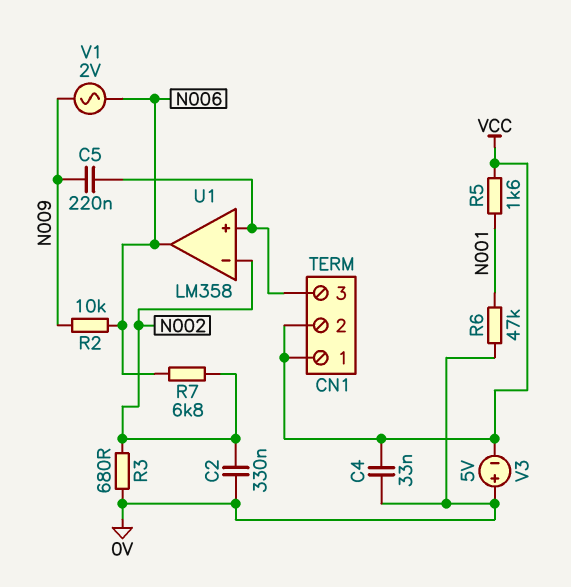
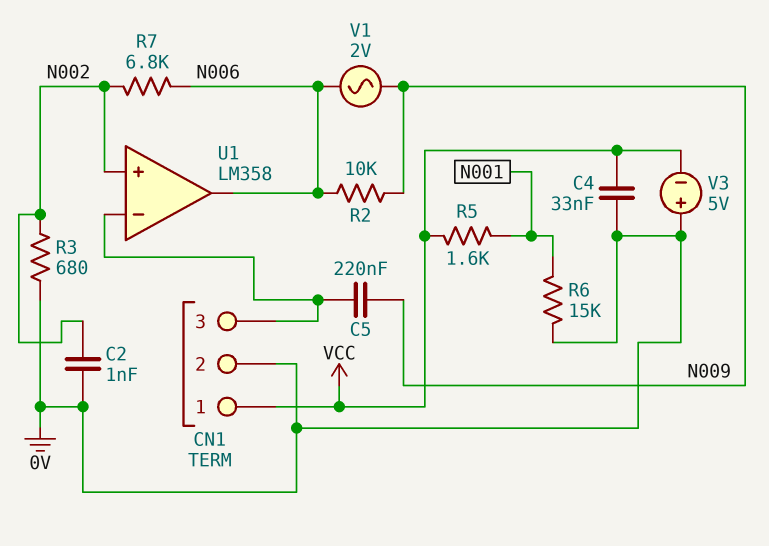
C2: 330nF (0V, N002) -> 1nF (0V, N002)
CN1 pin 2: VCC -> 0V
R6: 47k (0V, N001) -> 15k (0V, N001)
U1 pin in+: CN1/3 -> N002
U1 pin in-: N002 -> CN1/3

